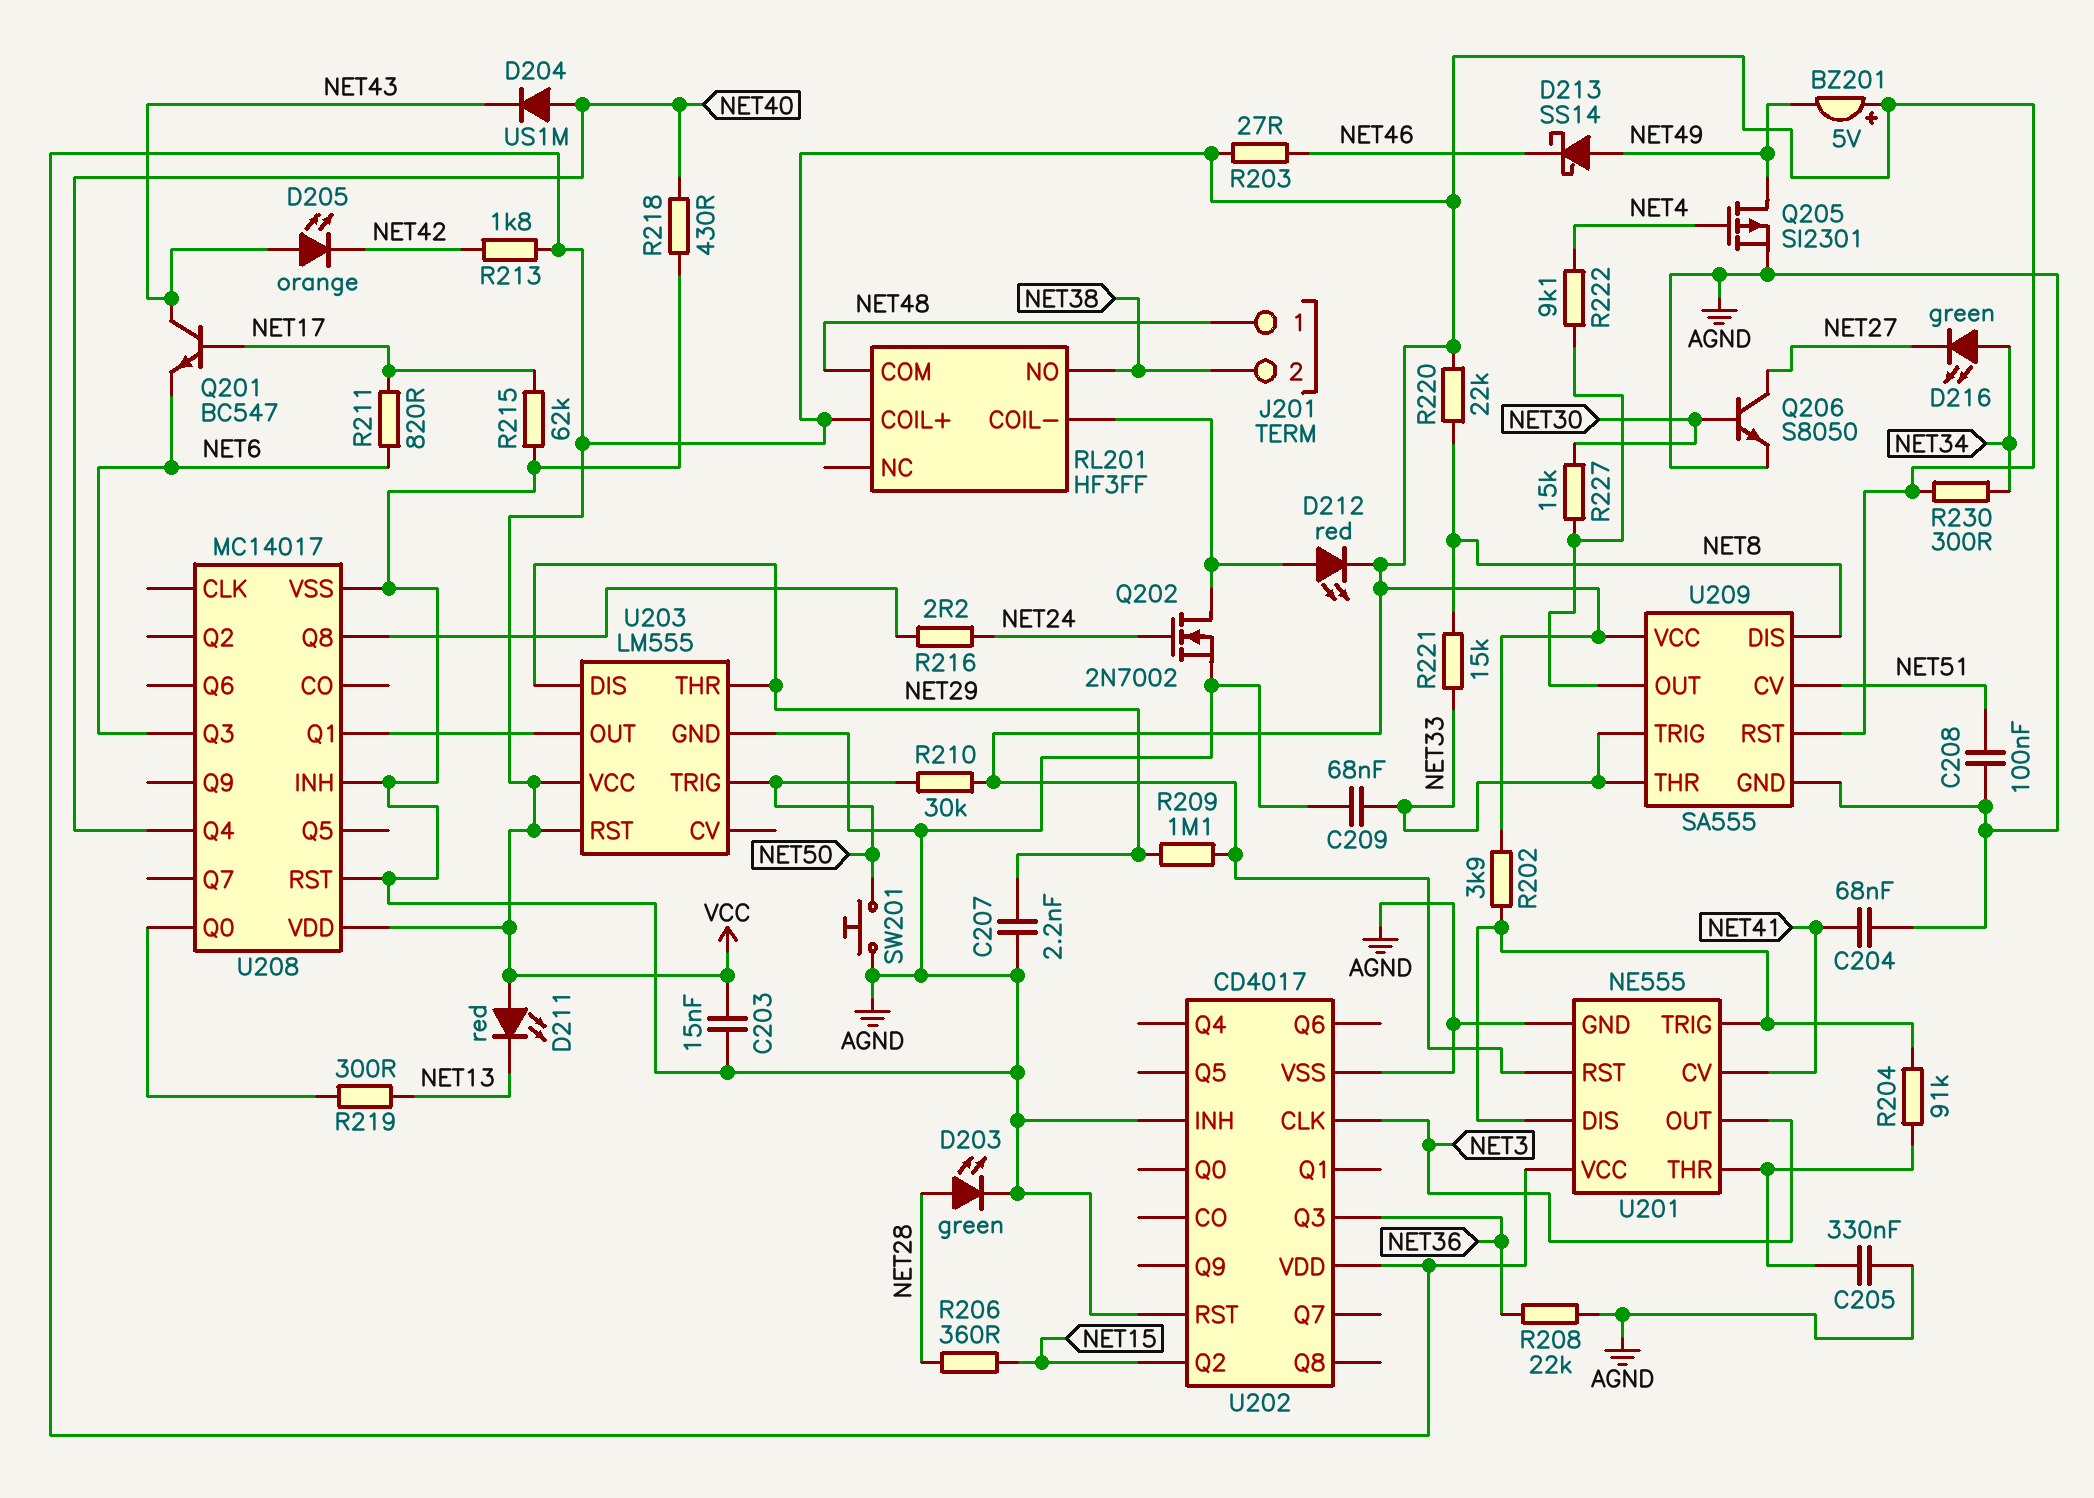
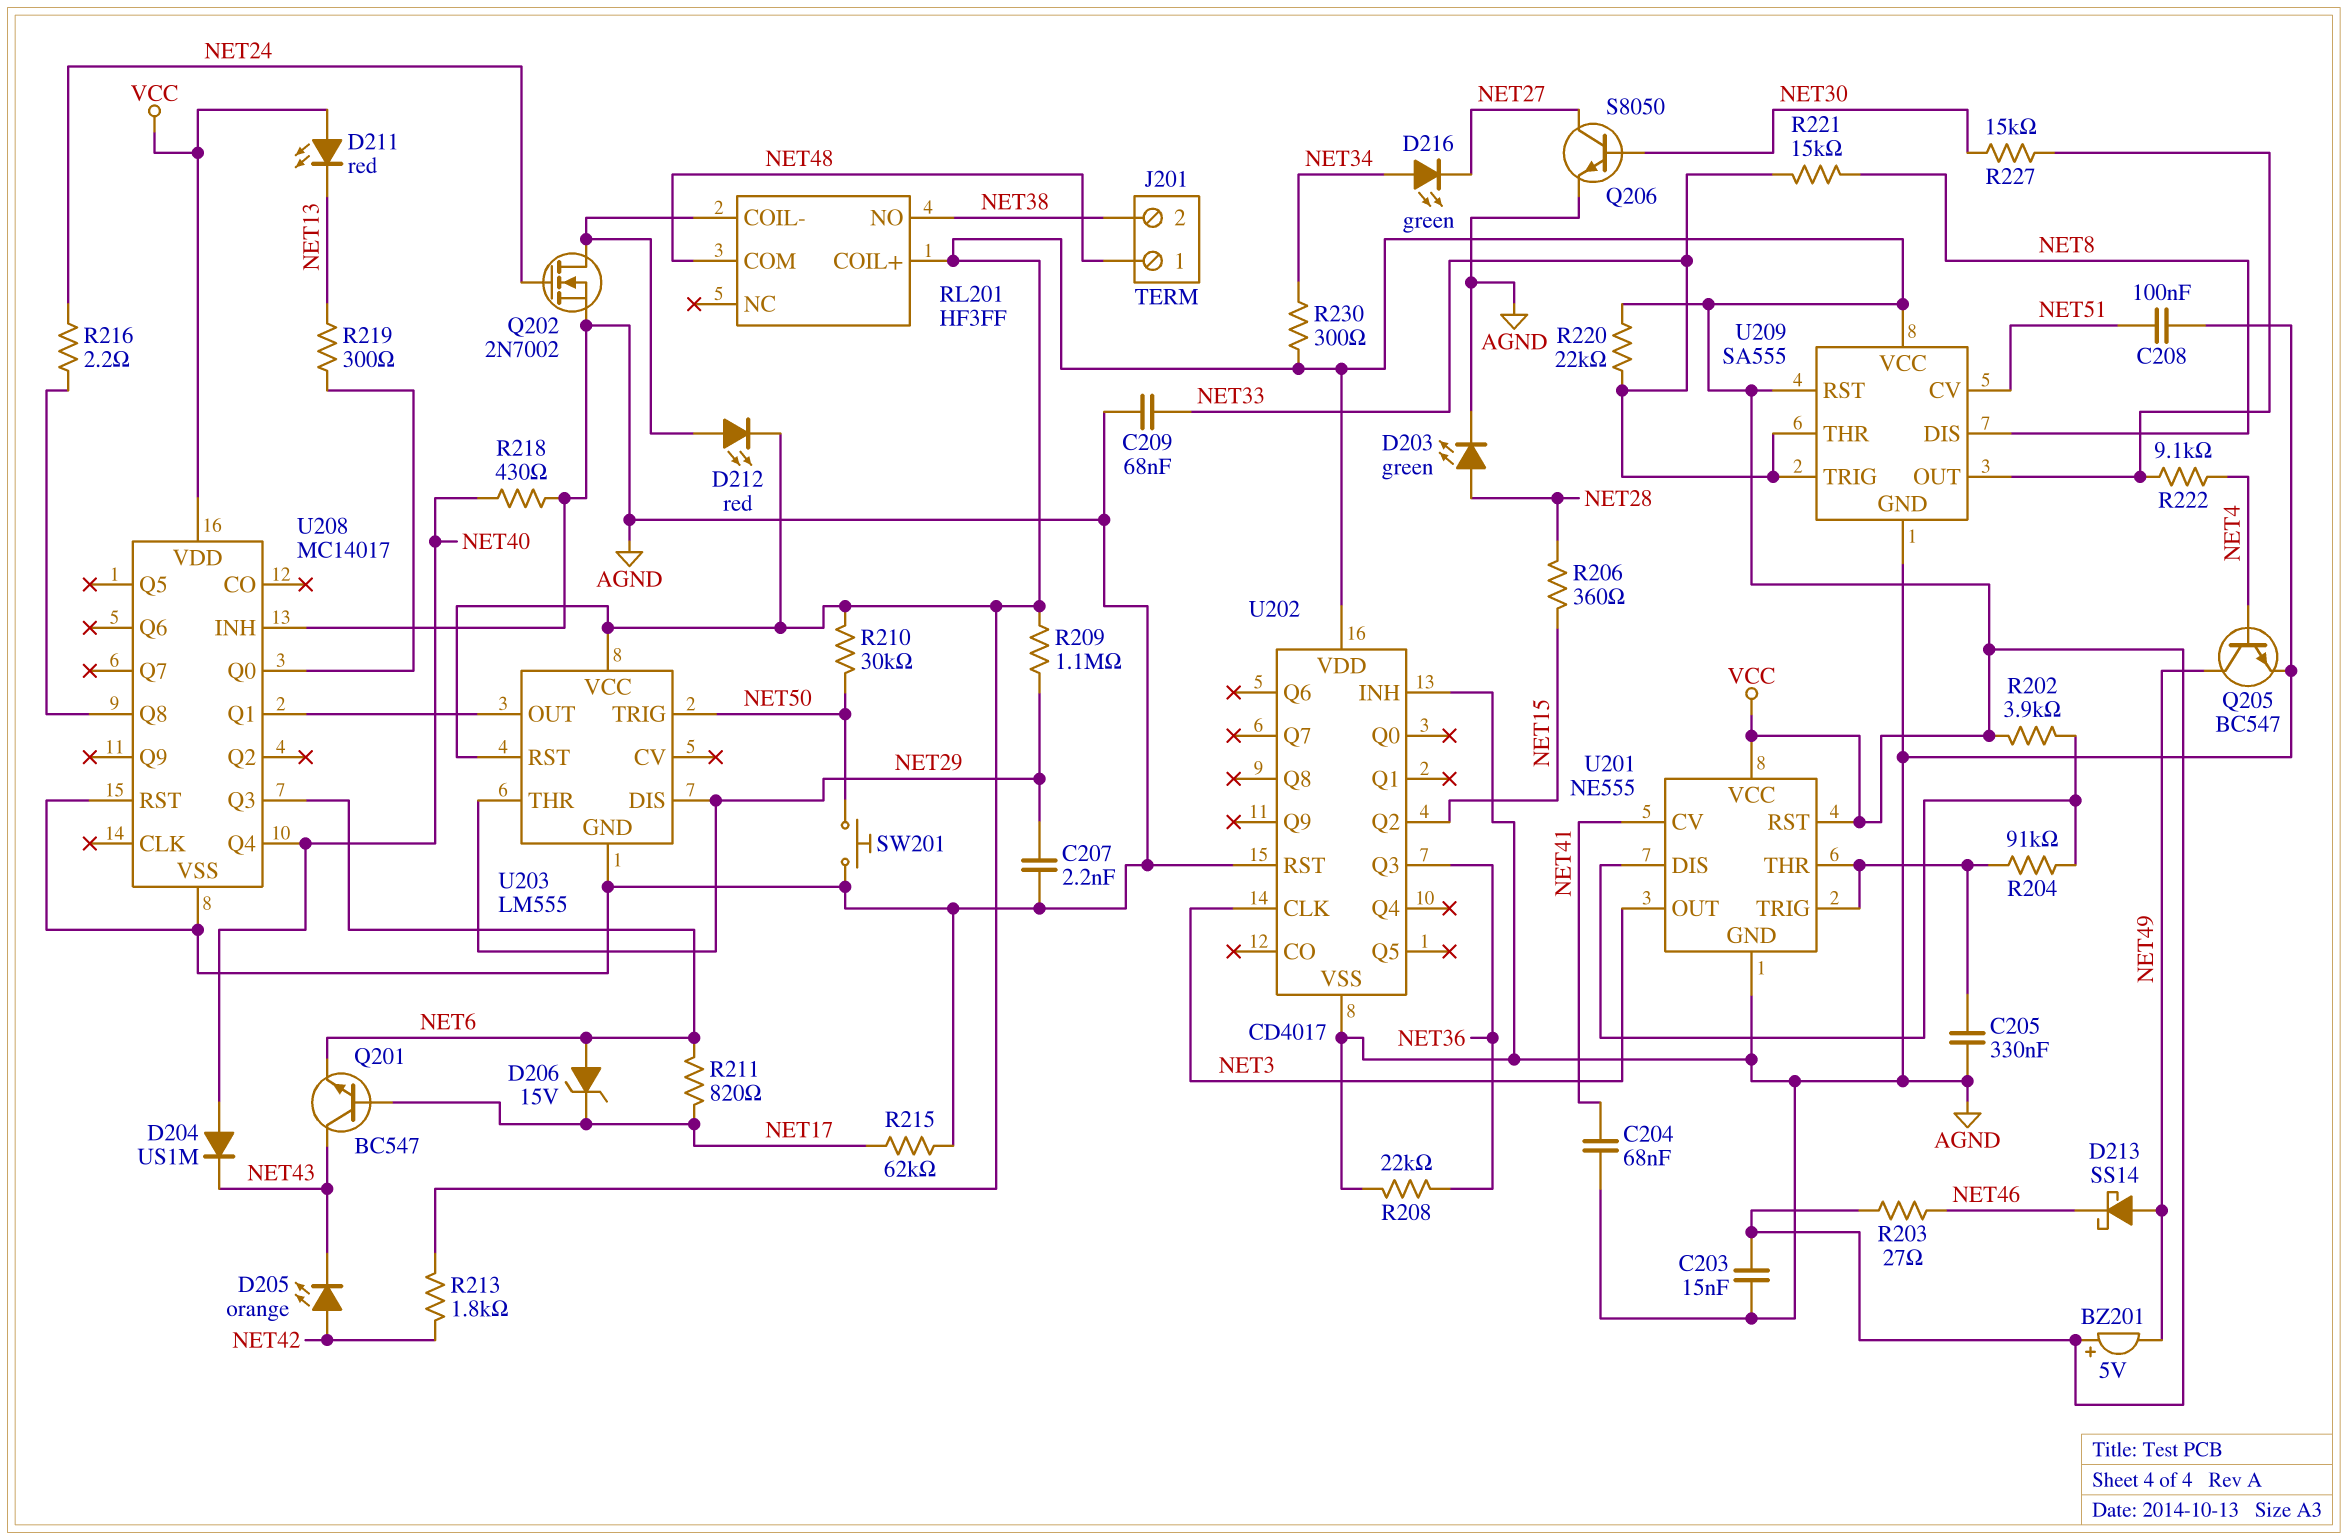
D205: LED orange (A NET43, K NET42) -> LED orange (A NET42, K NET43)
D206: none -> zener 15V (A NET6, K NET17)
Q205: PMOS SI2301 (G NET4, D NET49, S AGND) -> NPN BC547 (B NET4, C NET49, E AGND)
R220: 22k (NET8, VCC) -> 22k (NET33, VCC)
U201 pin TRIG: U201/DIS -> U201/THR

